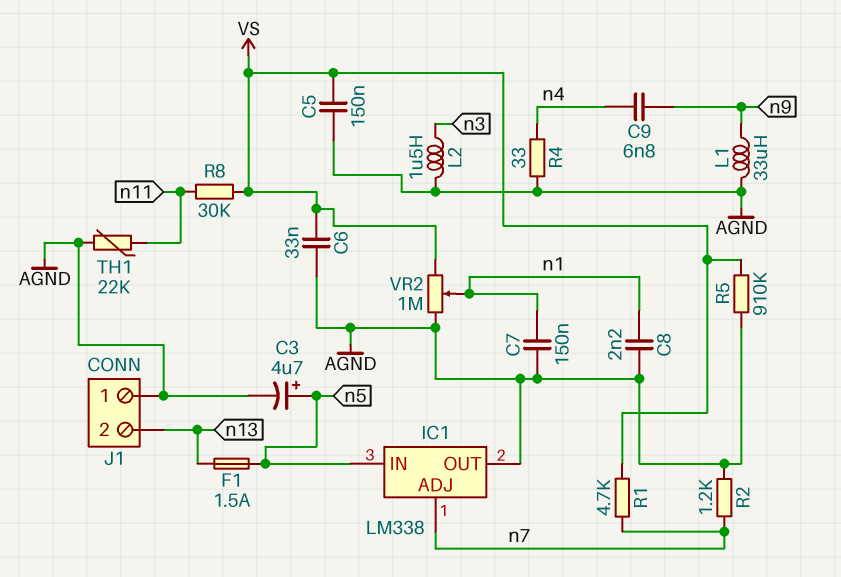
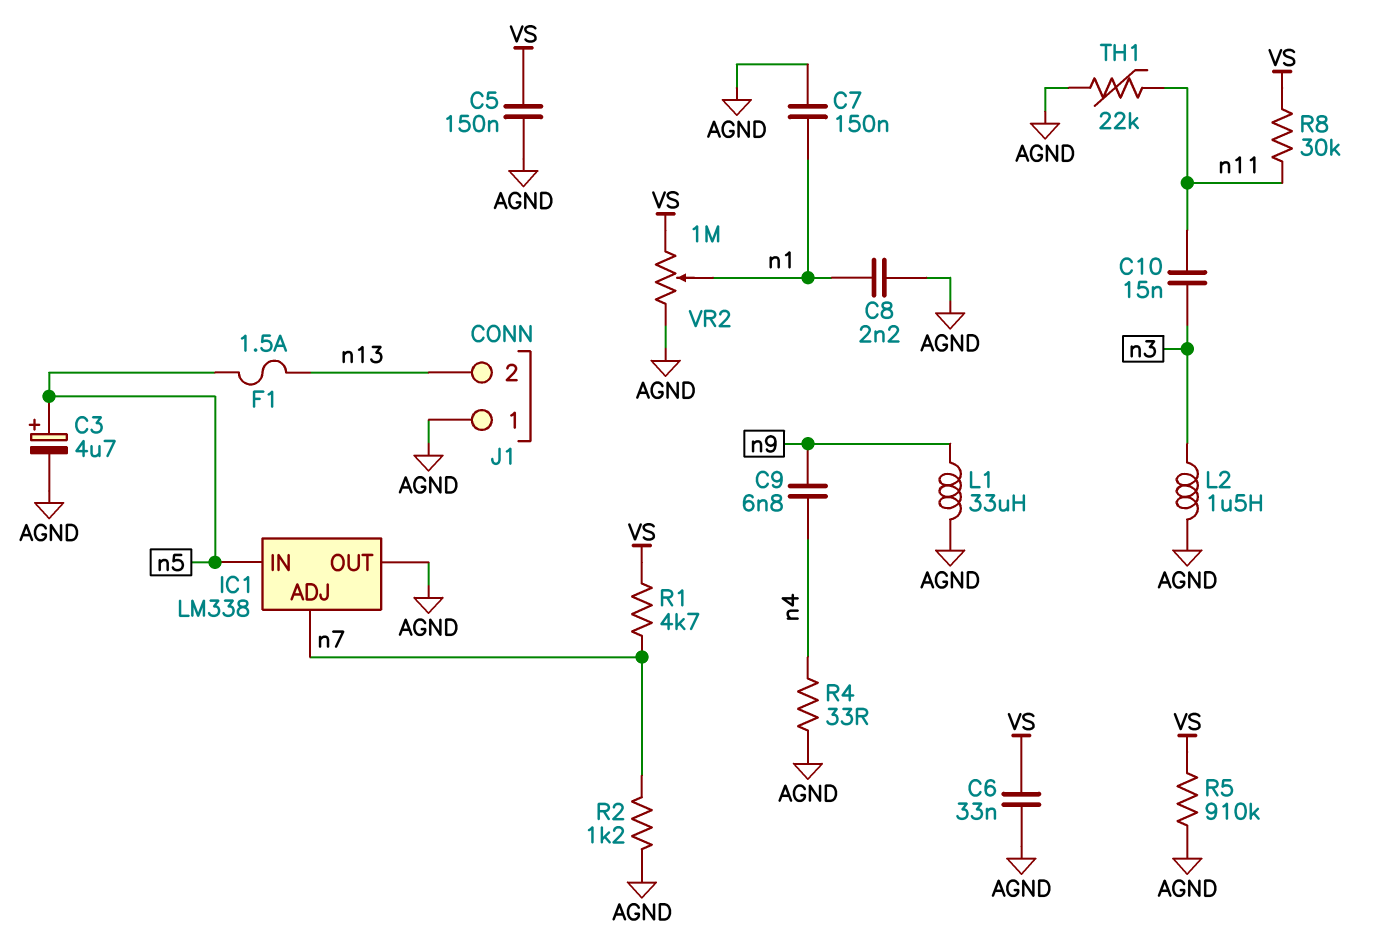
C10: none -> 15nF (n3, n11)

